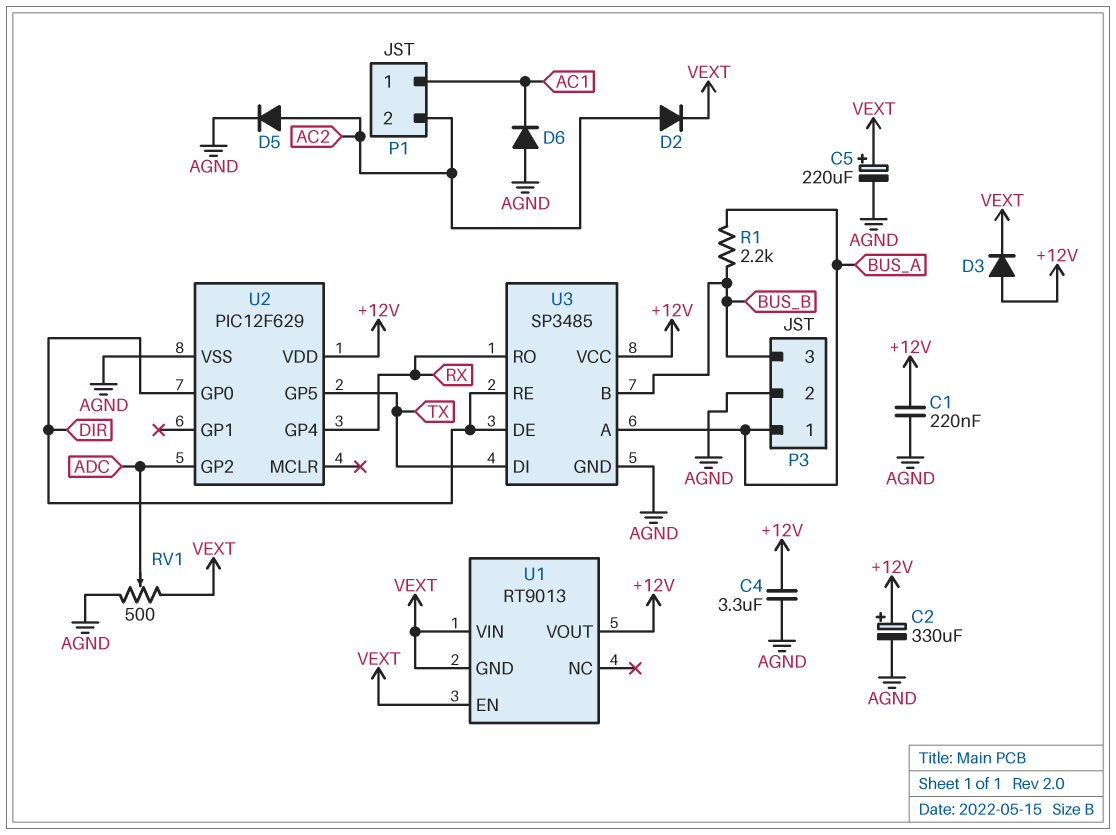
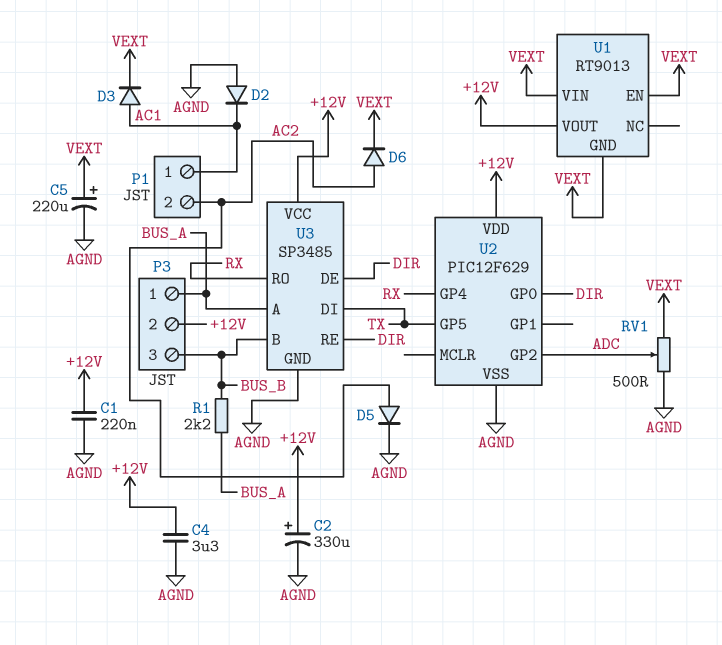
D2: diode (A AC2, K VEXT) -> diode (A AGND, K AC1)
D3: diode (A +12V, K VEXT) -> diode (A AC1, K VEXT)
D6: diode (A AGND, K AC1) -> diode (A AC2, K VEXT)
P3 pin 2: AGND -> +12V

